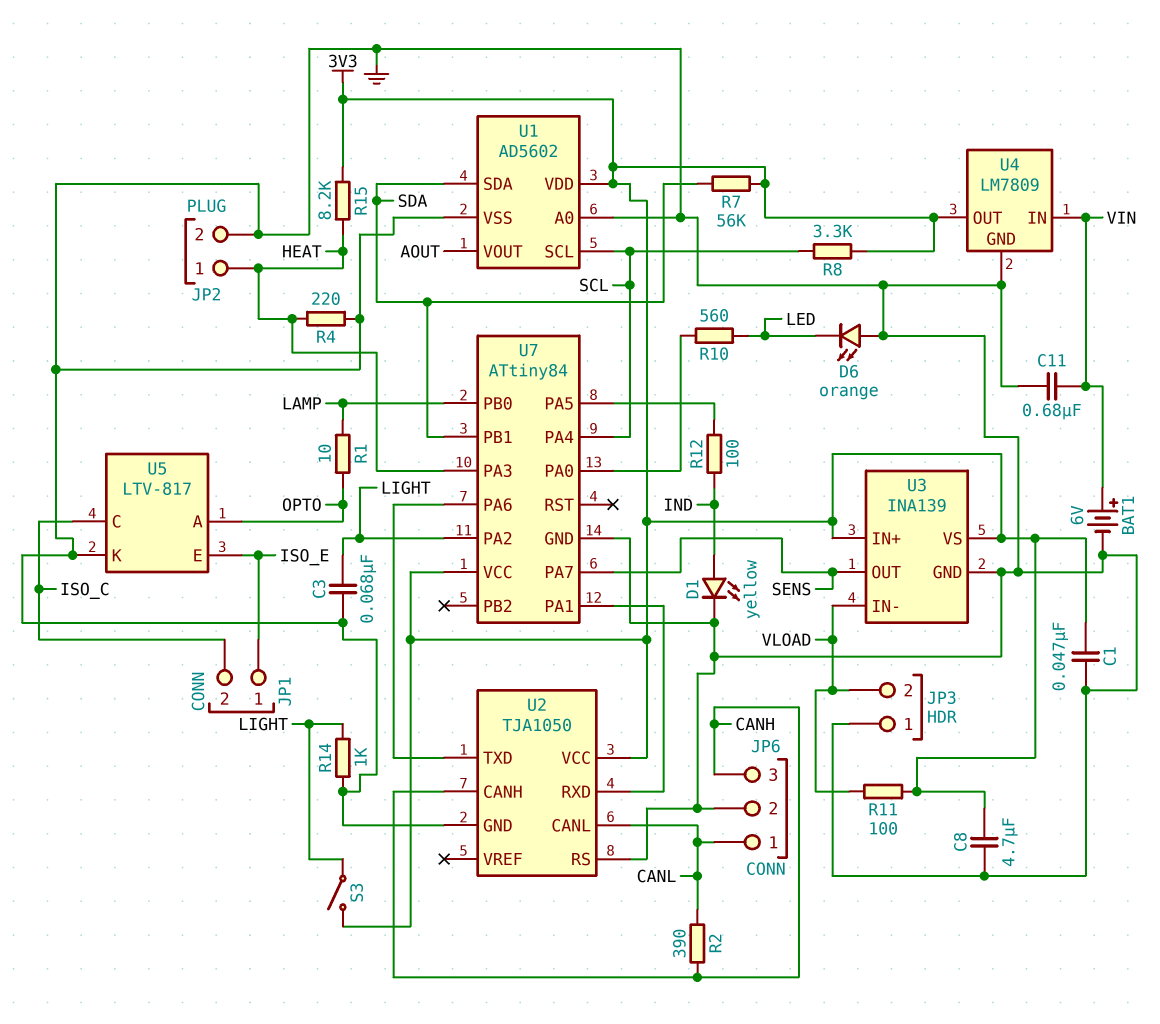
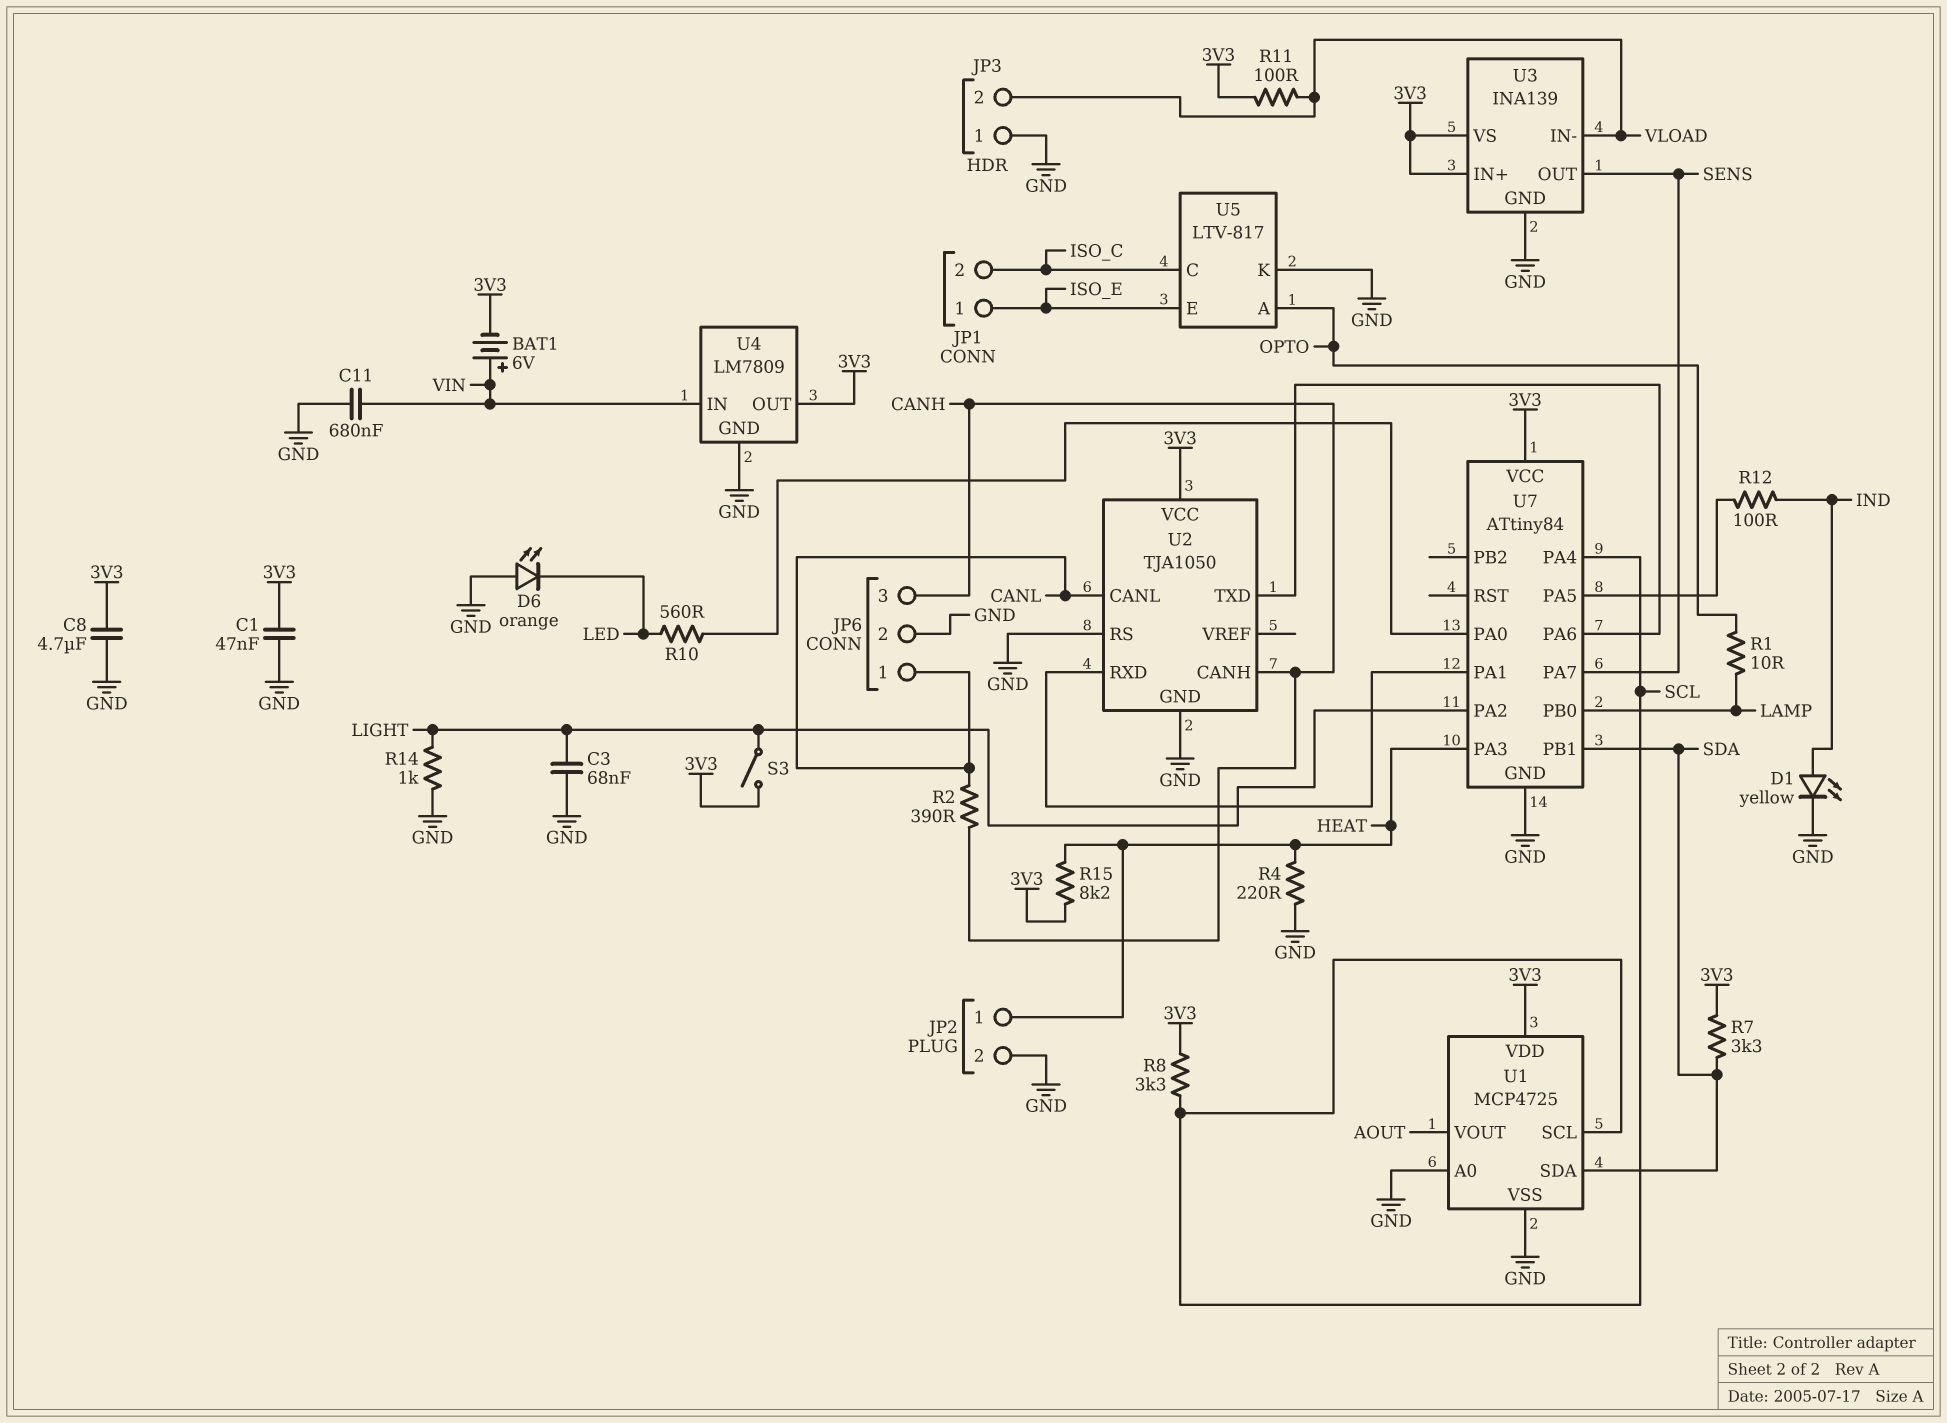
BAT1: 6V (plus VIN, minus GND) -> 6V (plus VIN, minus 3V3)
R7: 56k (3V3, SDA) -> 3.3k (3V3, SDA)
U1: AD5602 -> MCP4725

